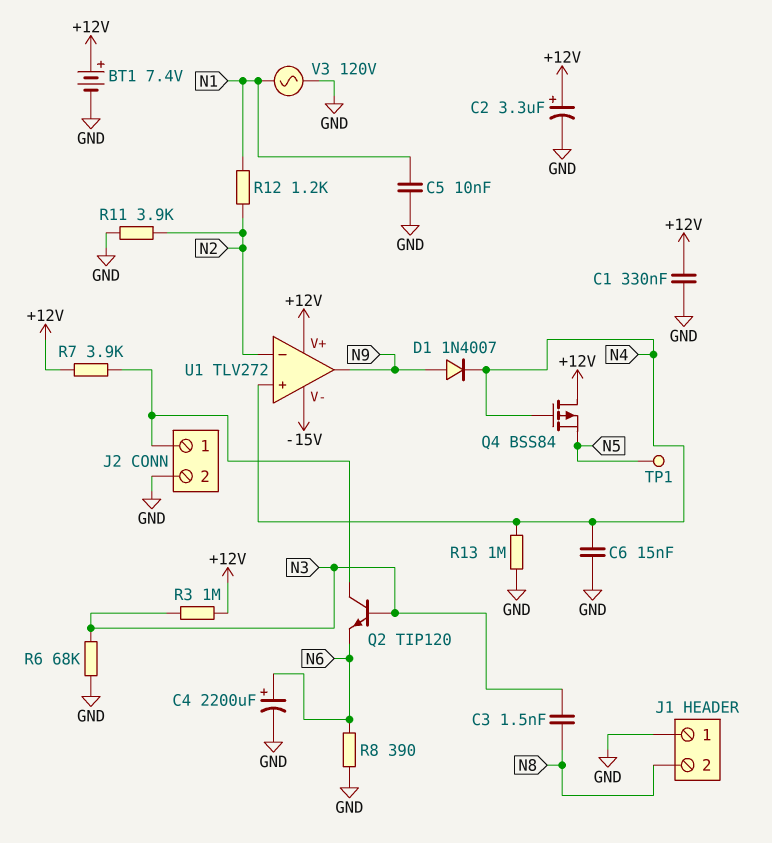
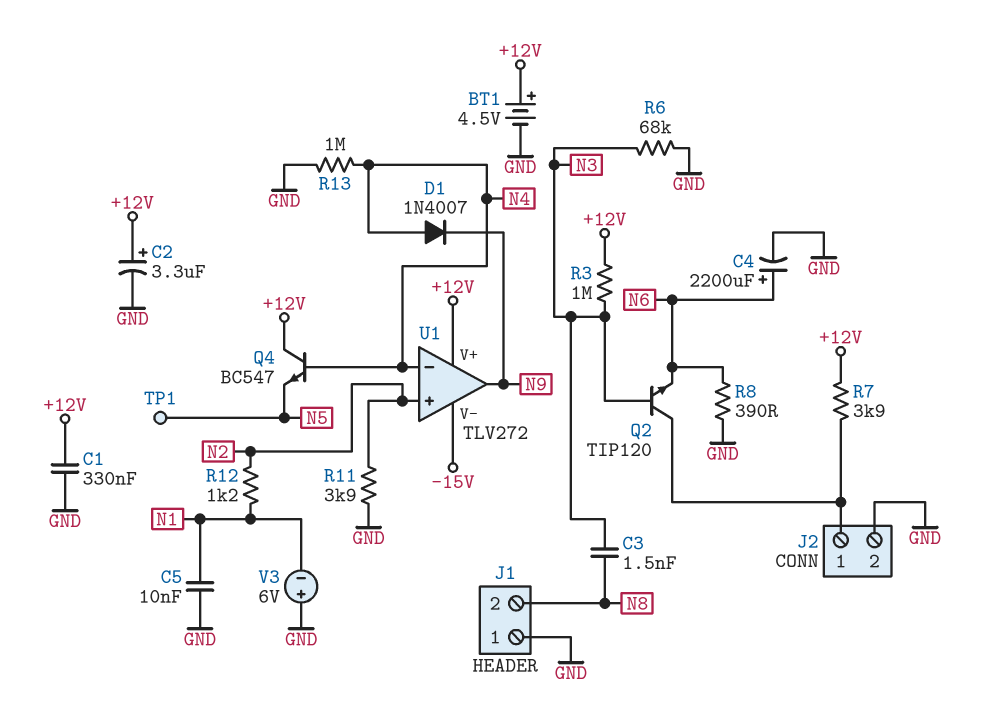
BT1: 7.4V (plus +12V, minus GND) -> 4.5V (plus +12V, minus GND)
C6: 15nF (GND, N4) -> none
D1: diode 1N4007 (A N9, K N4) -> diode 1N4007 (A N4, K N9)
Q4: PMOS BSS84 (G N4, D +12V, S N5) -> NPN BC547 (B N4, C +12V, E N5)
U1 pin in+: N4 -> N2
U1 pin in-: N2 -> N4
V3: AC 120V (GND, N1) -> 6V (plus GND, minus N1)

